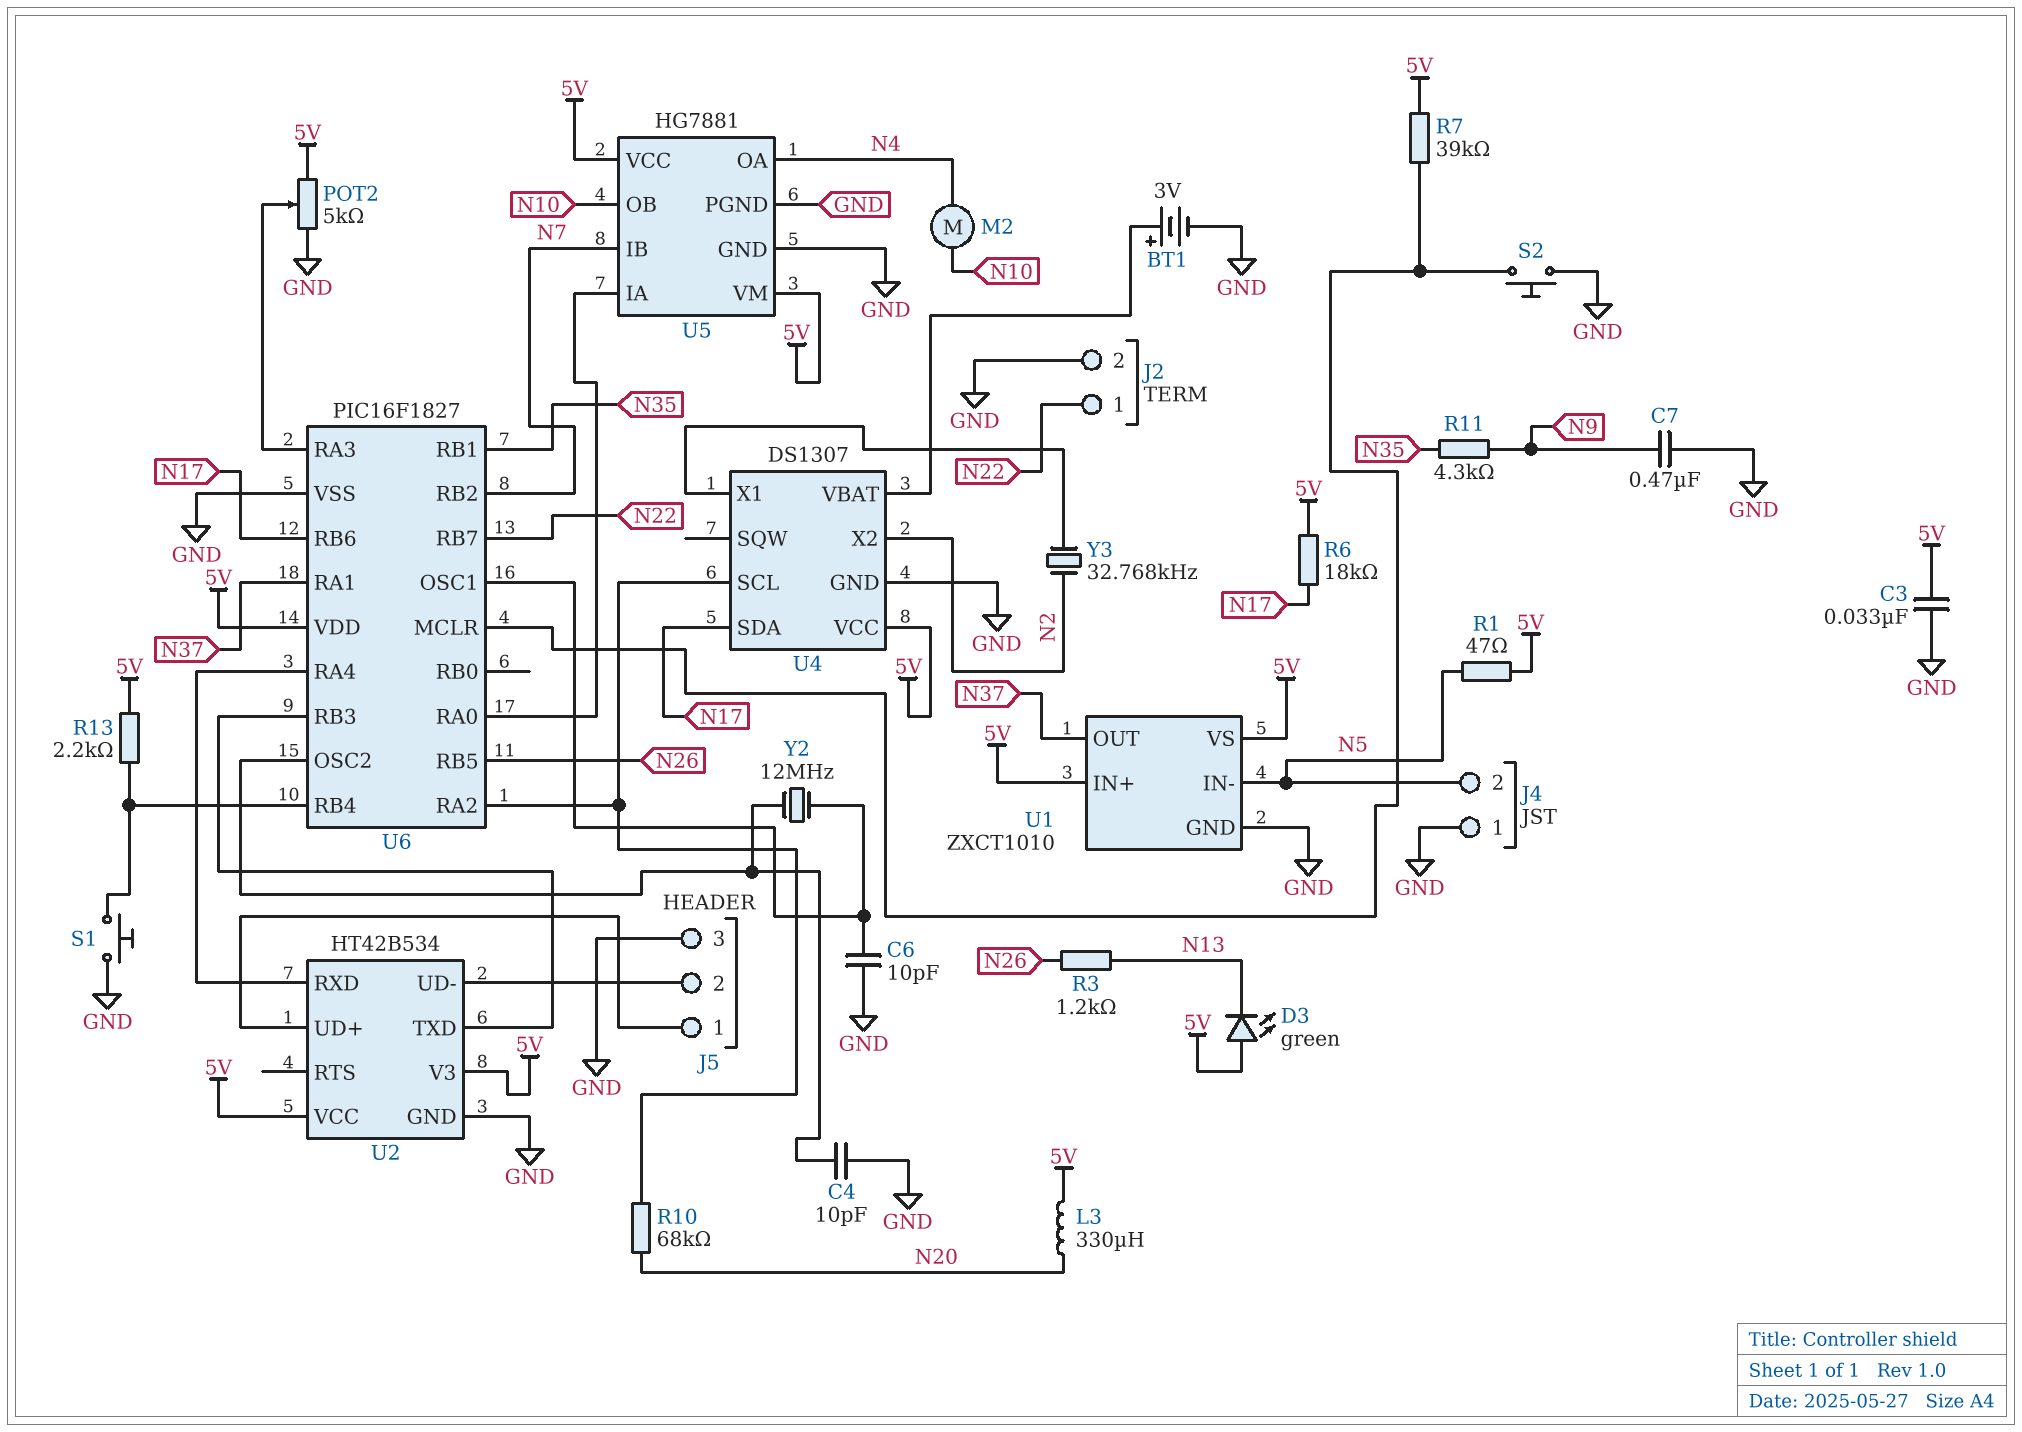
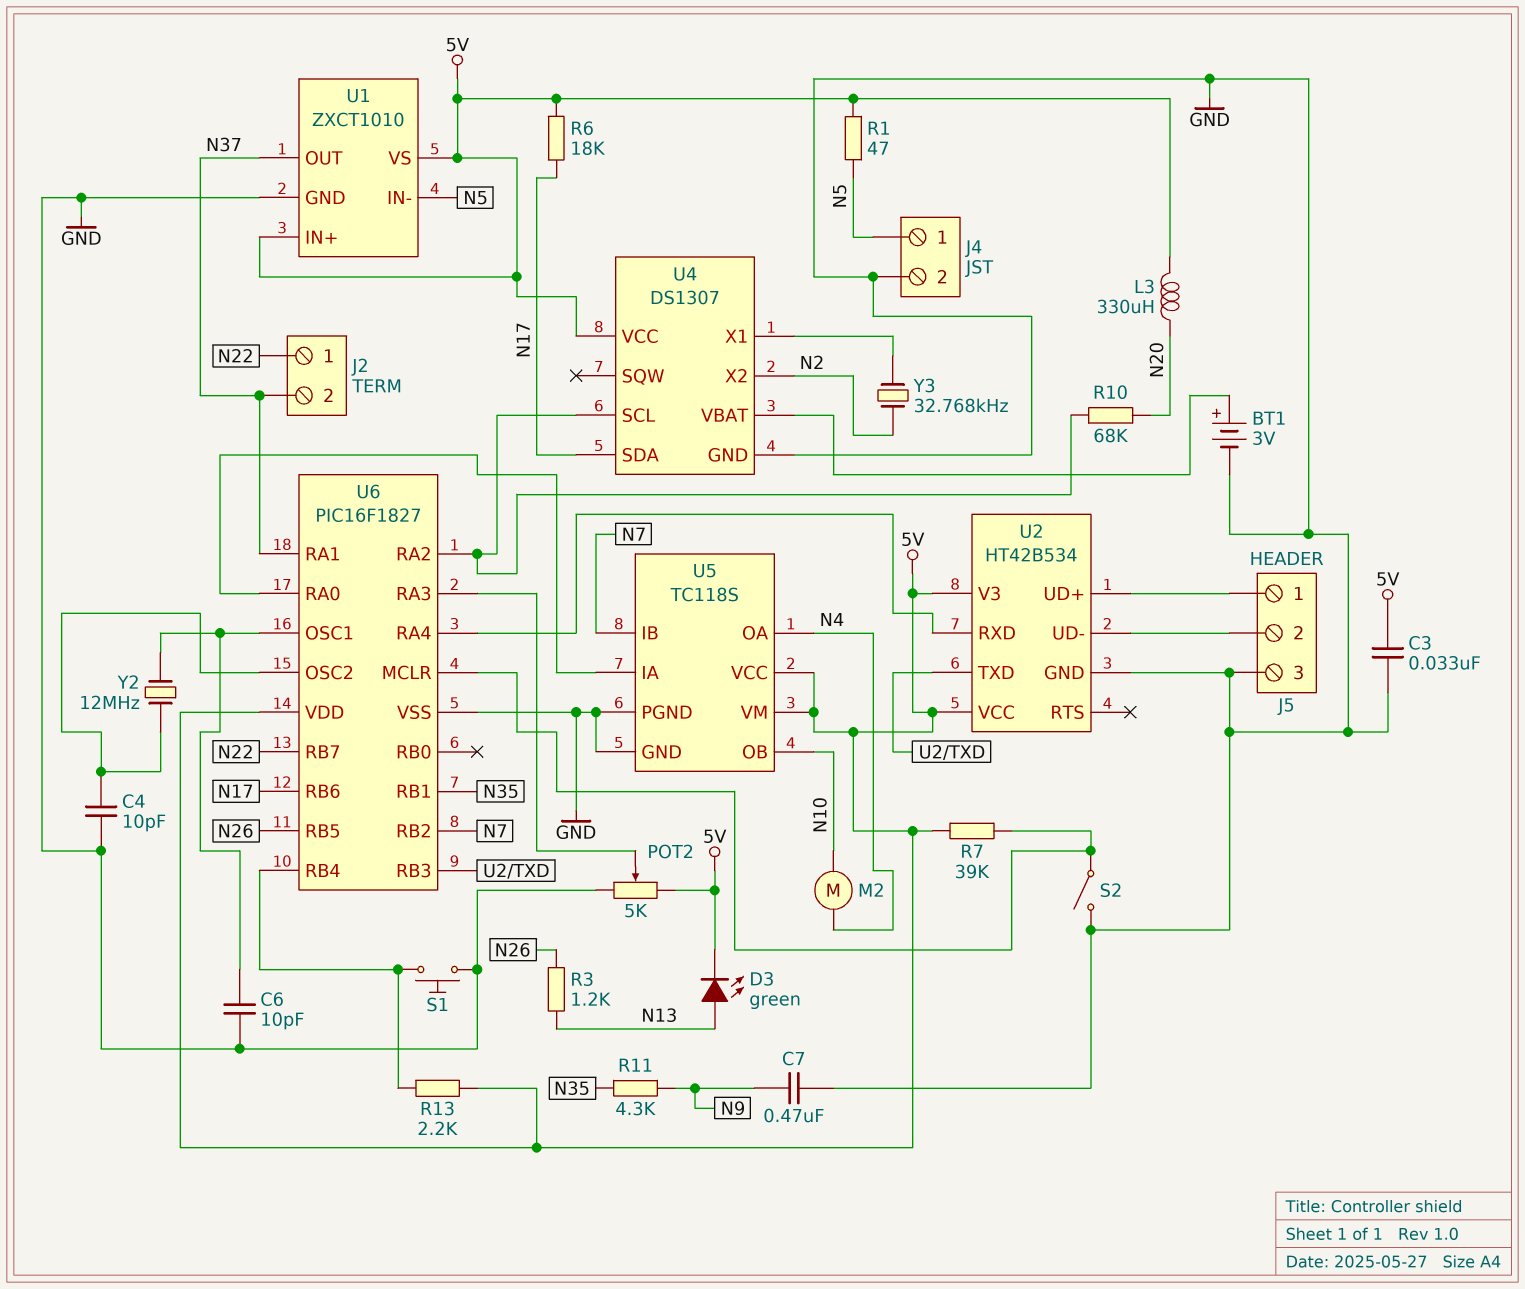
D3: LED green (A 5V, K N13) -> LED green (A N13, K 5V)
J2 pin 2: GND -> N37
J4 pin 1: GND -> N5
J4 pin 2: N5 -> GND
S2: button (GND, U6/MCLR) -> switch (GND, U6/MCLR)
U5: HG7881 -> TC118S

